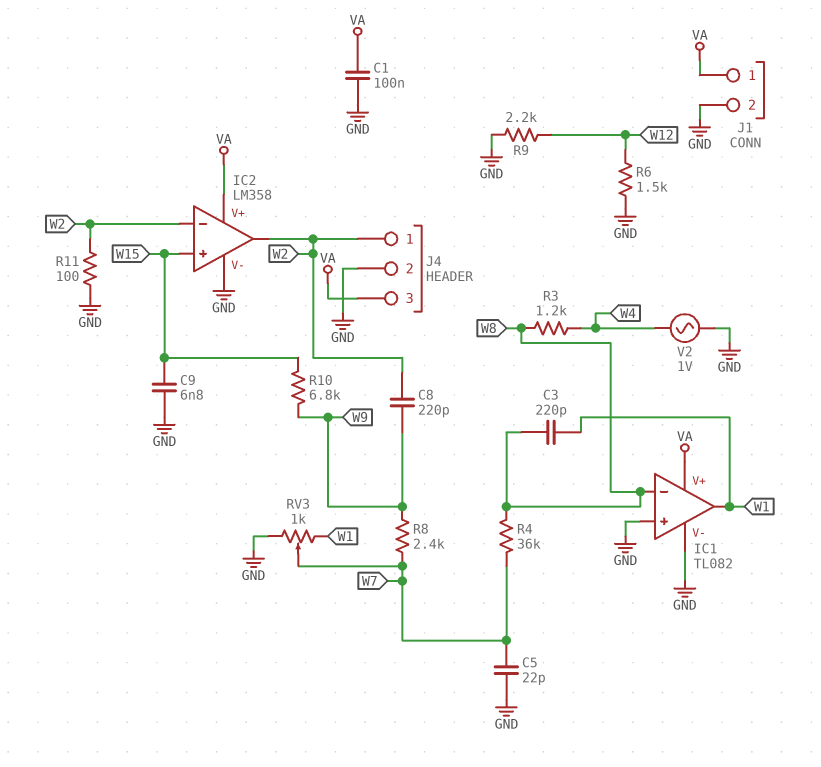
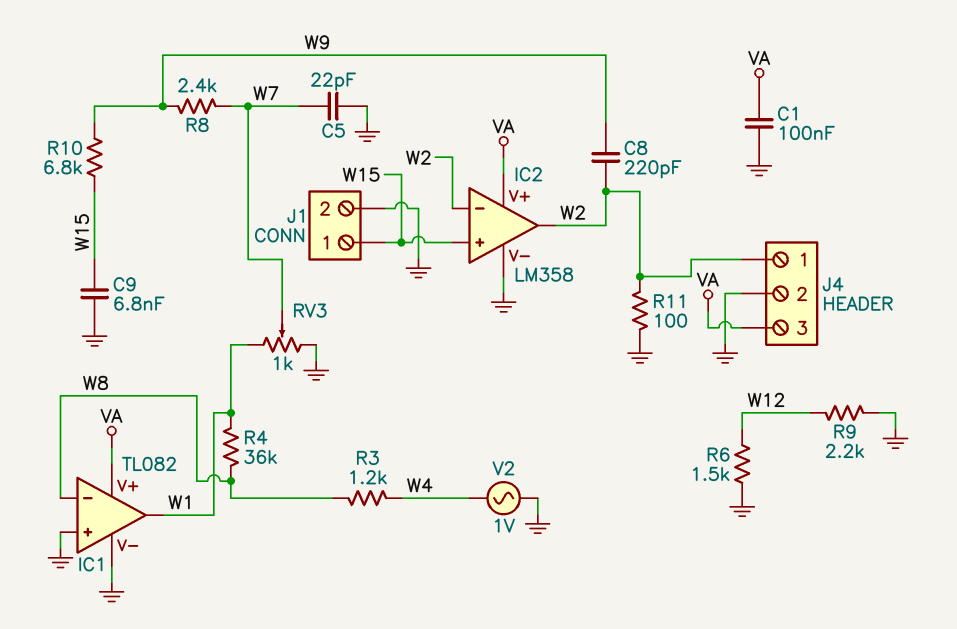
C3: 220pF (W1, W8) -> none
J1 pin 1: VA -> W15
R4: 36k (W7, W8) -> 36k (W1, W8)

